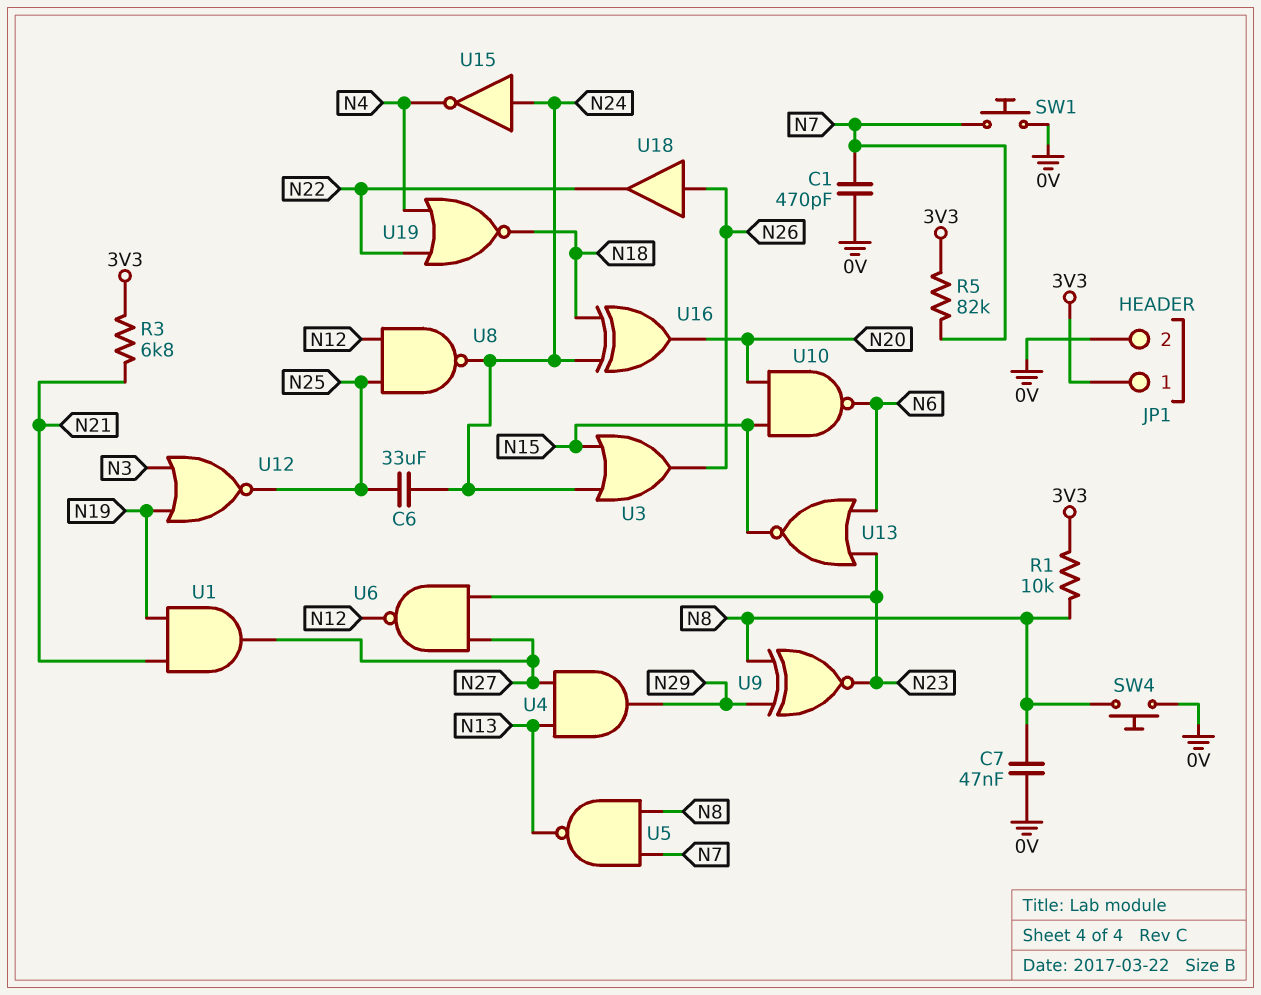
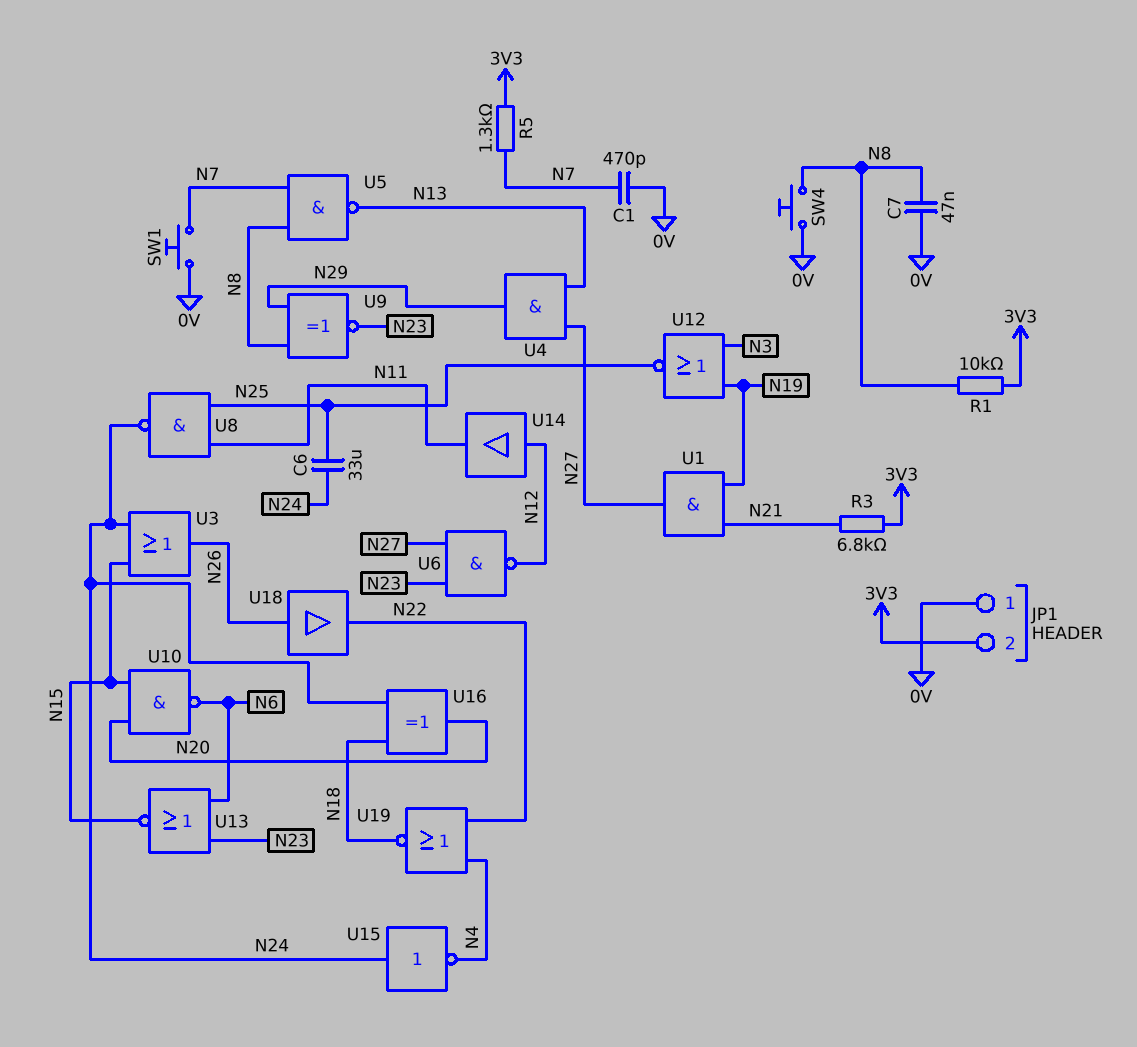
JP1 pin 1: 3V3 -> 0V
JP1 pin 2: 0V -> 3V3
R5: 82k (3V3, N7) -> 1.3k (3V3, N7)
U8: NAND (in N12, in N25, out N24) -> NAND (in N11, in N25, out N24)
U14: none -> buffer (in N12, out N11)

